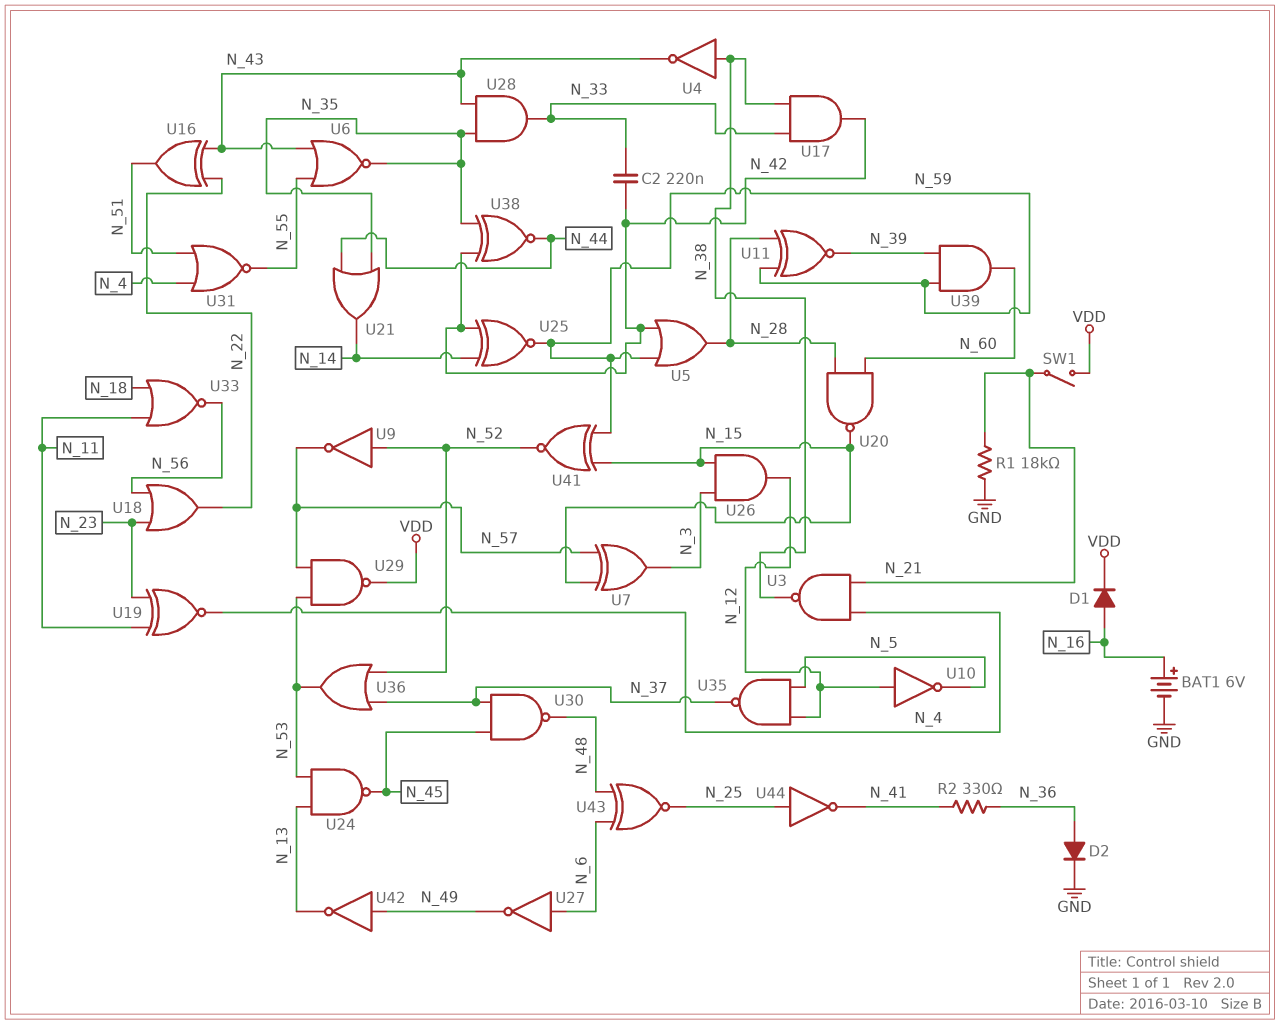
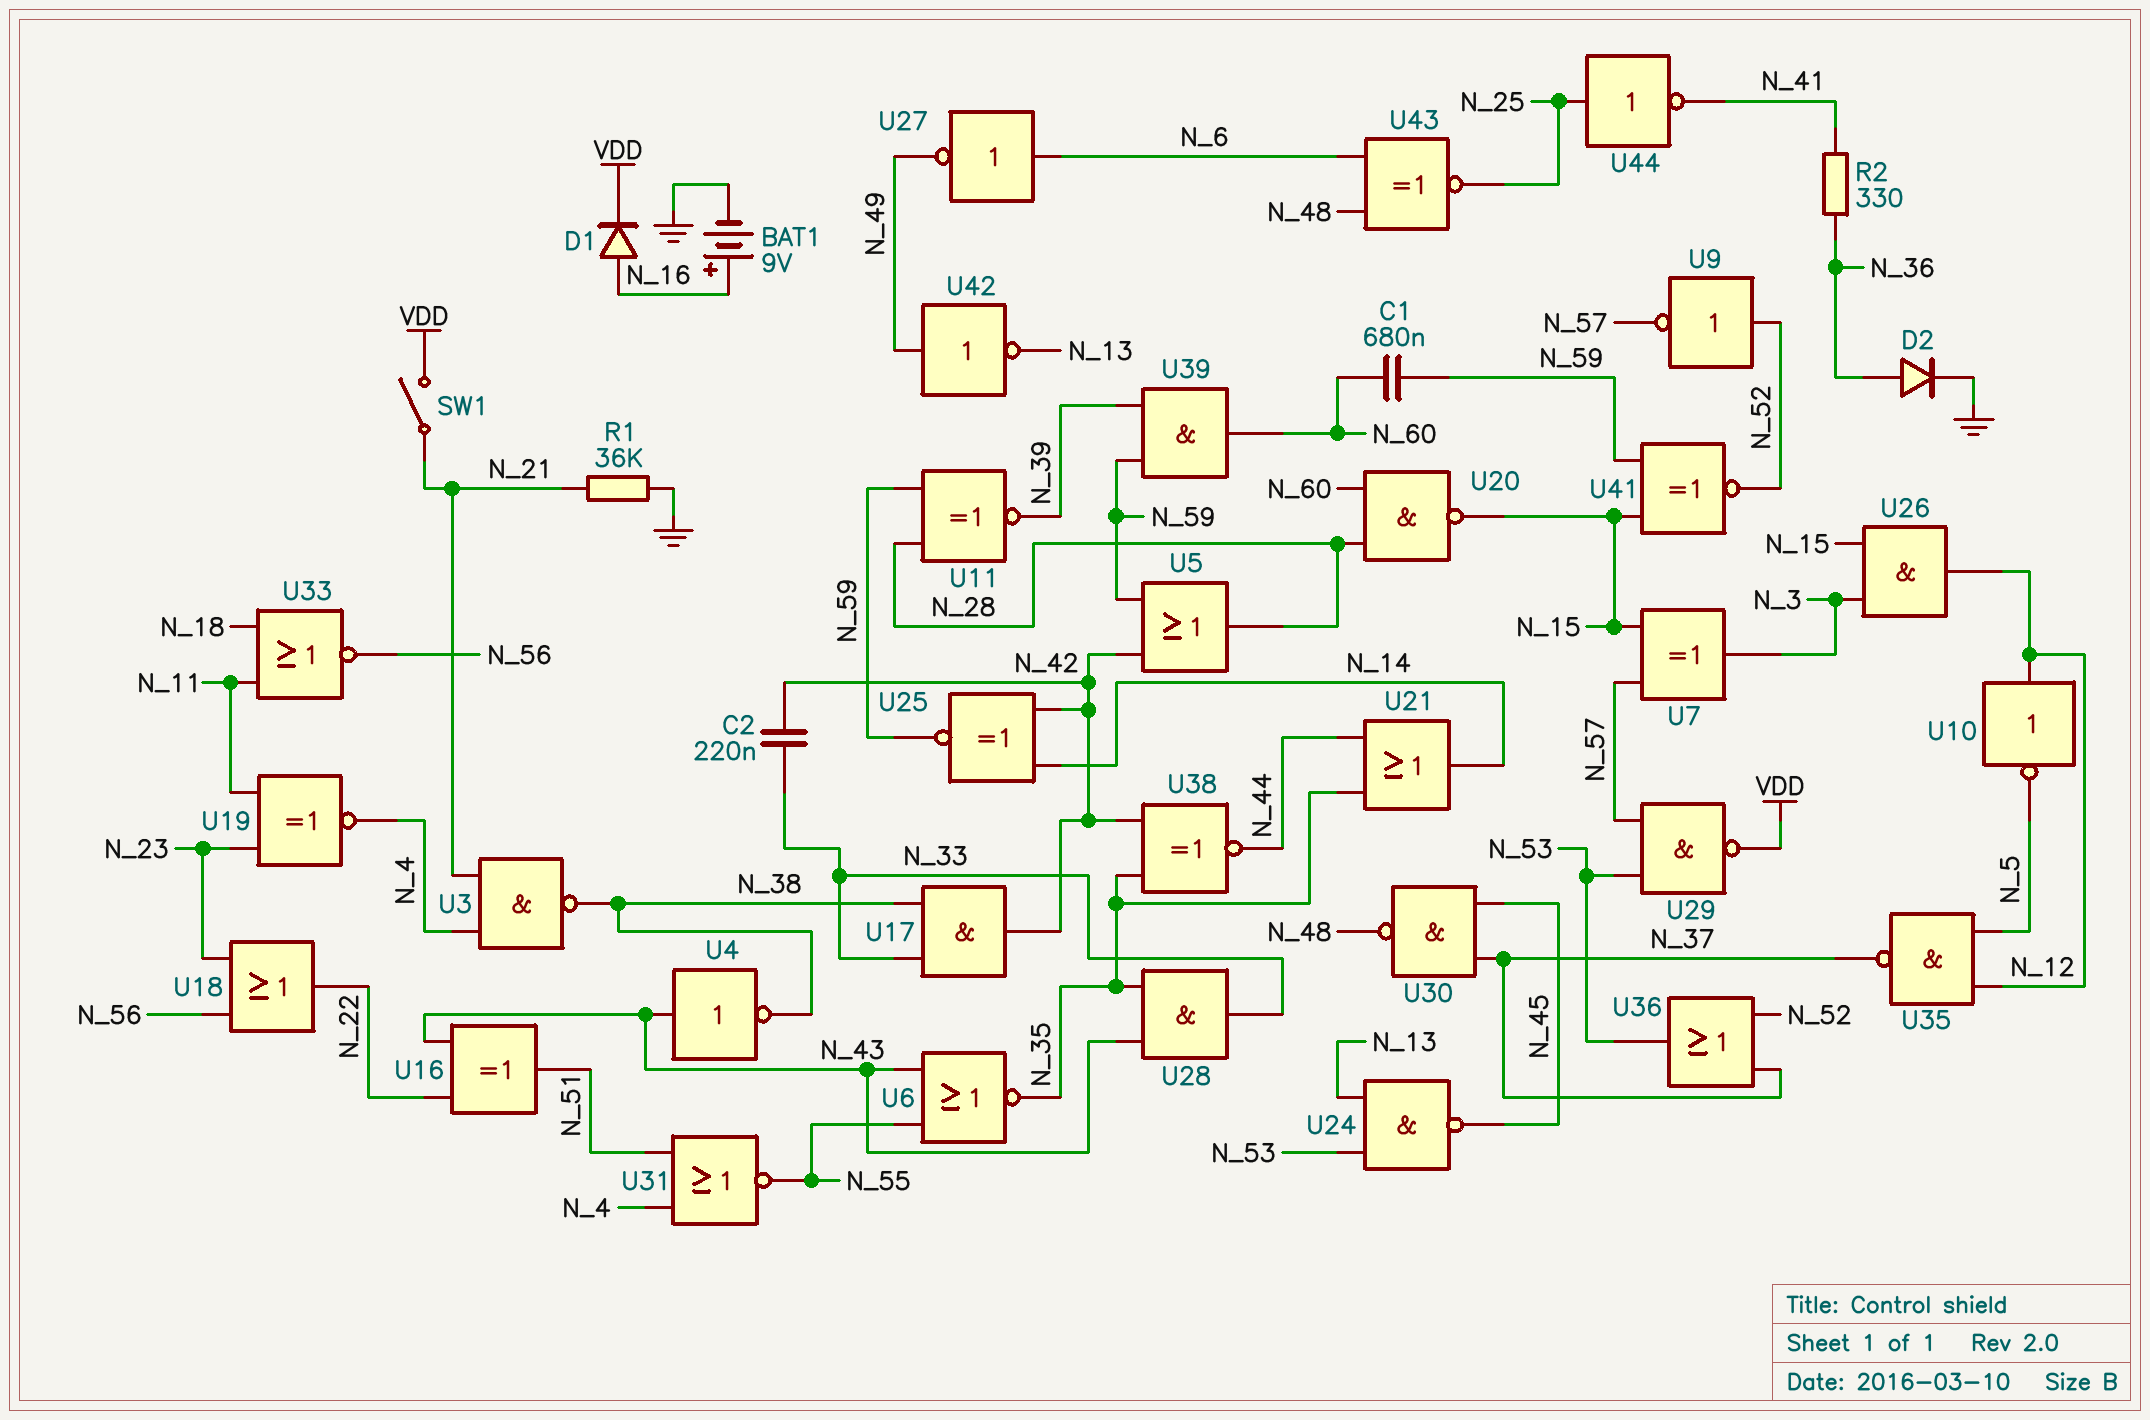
BAT1: 6V (plus N_16, minus GND) -> 9V (plus N_16, minus GND)
C1: none -> 680nF (N_59, N_60)
R1: 18k (GND, N_21) -> 36k (GND, N_21)
U4: NOT (in N_38, out N_43) -> NOT (in N_43, out N_38)

